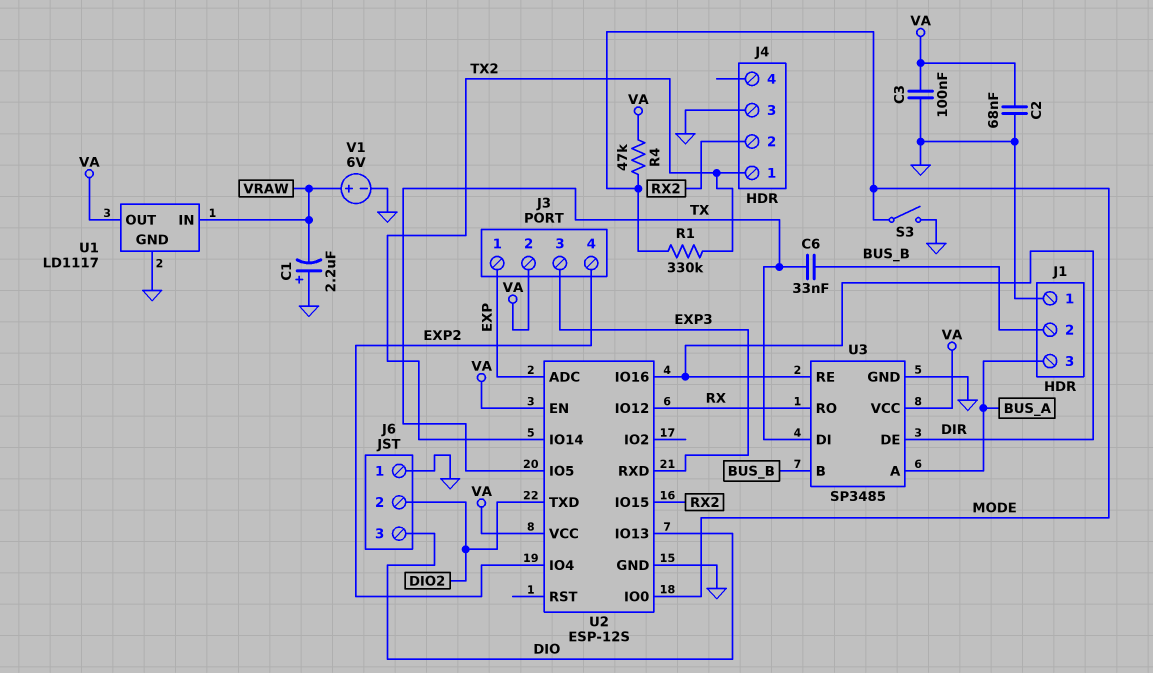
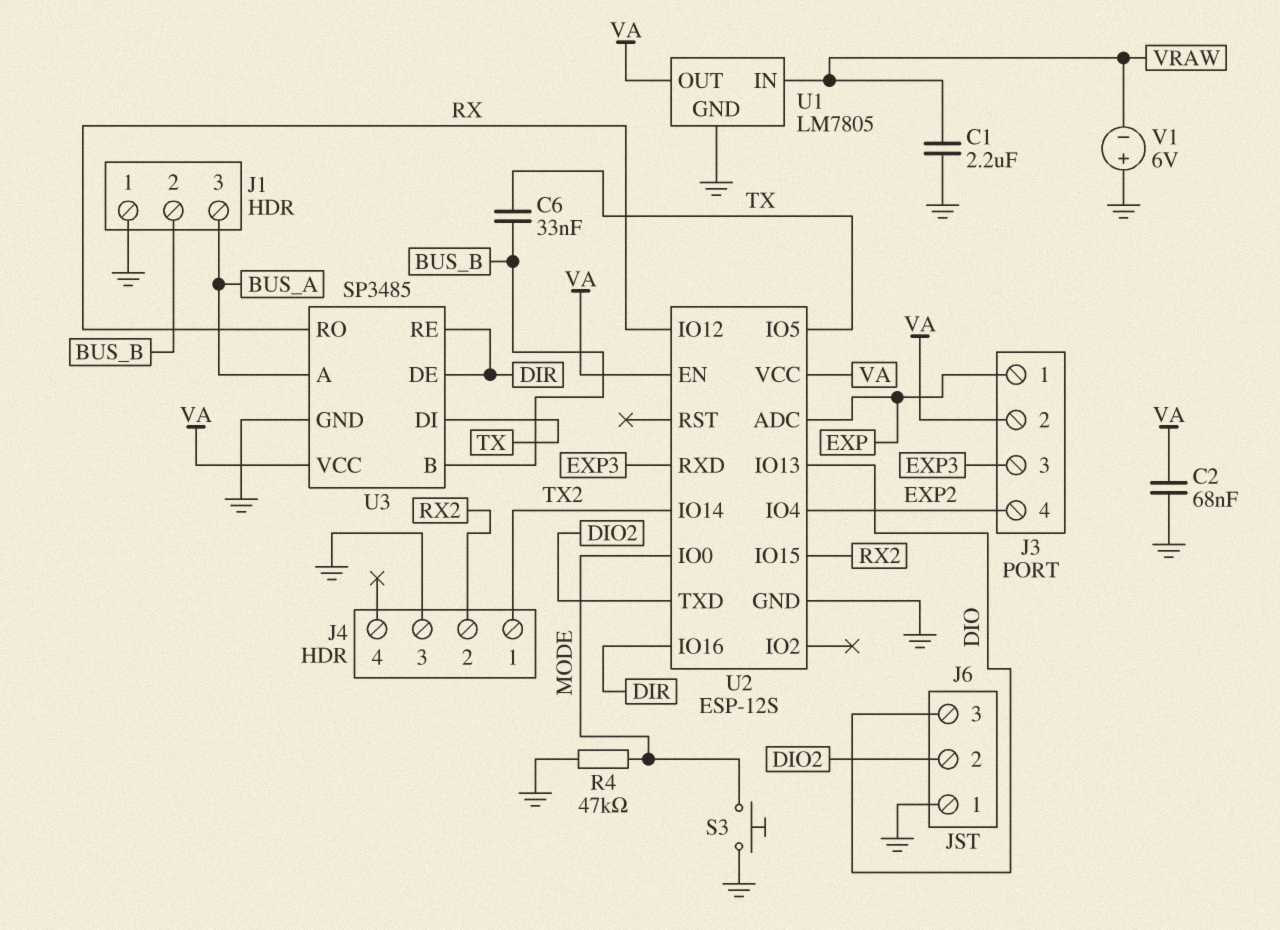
C1: 2.2uF (plus GND, minus VRAW) -> 2.2uF (GND, VRAW)
C3: 100nF (GND, VA) -> none
R1: 330k (MODE, TX2) -> none
R4: 47k (MODE, VA) -> 47k (GND, MODE)
S3: switch (GND, MODE) -> button (GND, MODE)
U1: LD1117 -> LM7805
V1: 6V (plus VRAW, minus GND) -> 6V (plus GND, minus VRAW)

